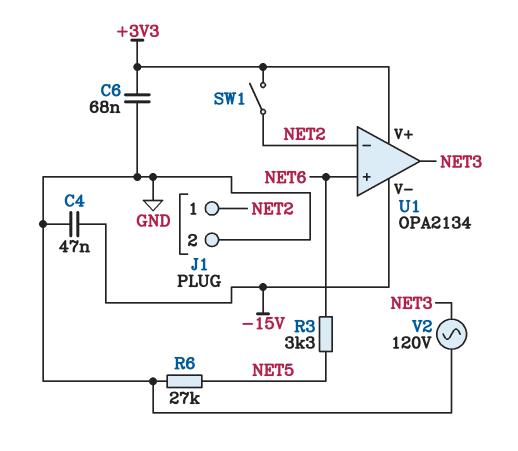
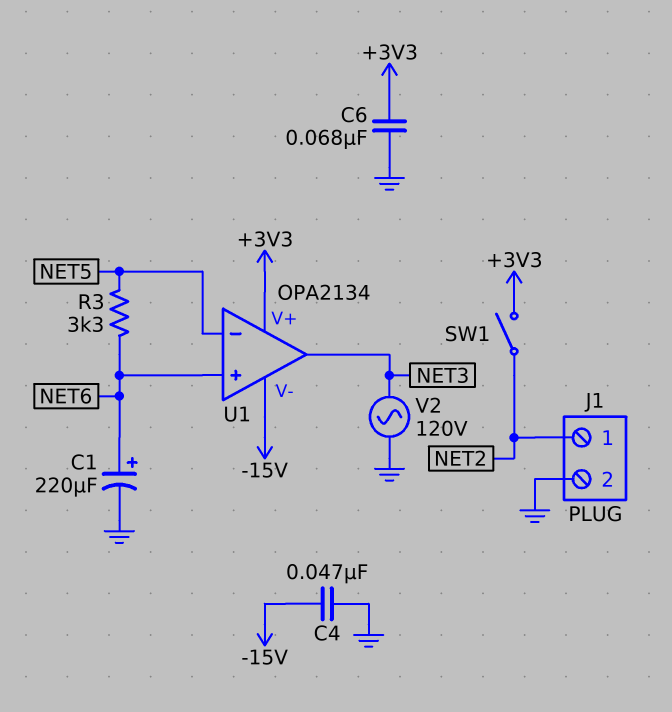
C1: none -> 220uF (plus NET6, minus GND)
R6: 27k (GND, NET5) -> none
U1 pin in-: NET2 -> NET5

